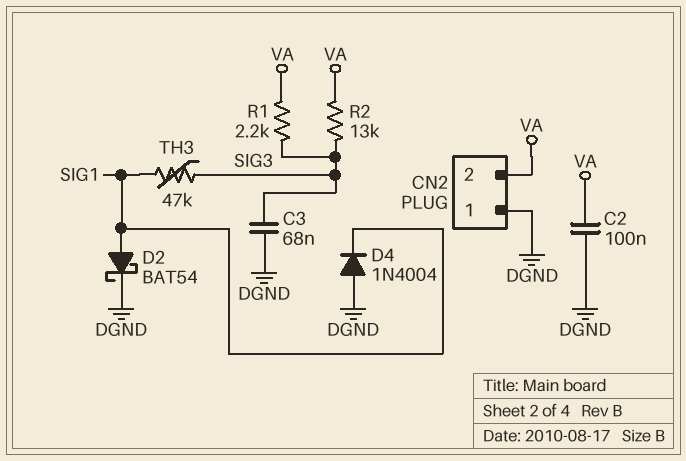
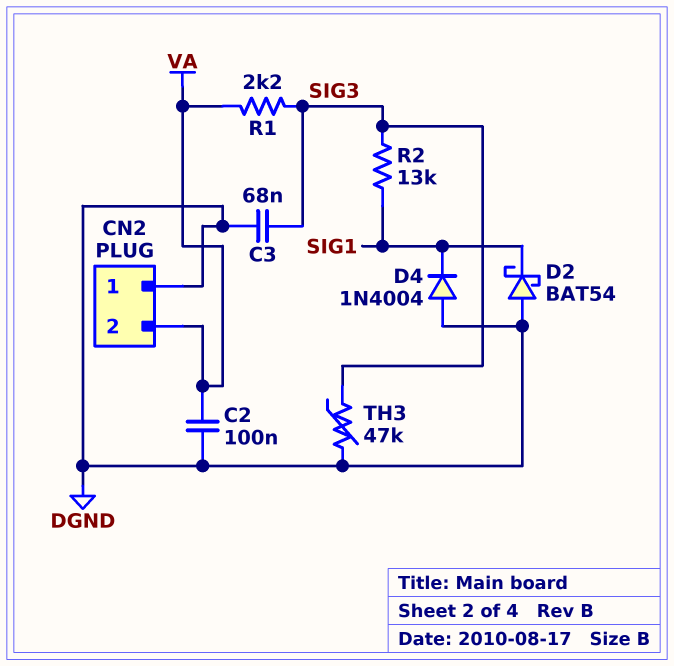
D2: schottky BAT54 (A SIG1, K DGND) -> schottky BAT54 (A DGND, K SIG1)
R2: 13k (SIG3, VA) -> 13k (SIG1, SIG3)
TH3: 47k (SIG1, SIG3) -> 47k (DGND, SIG3)

